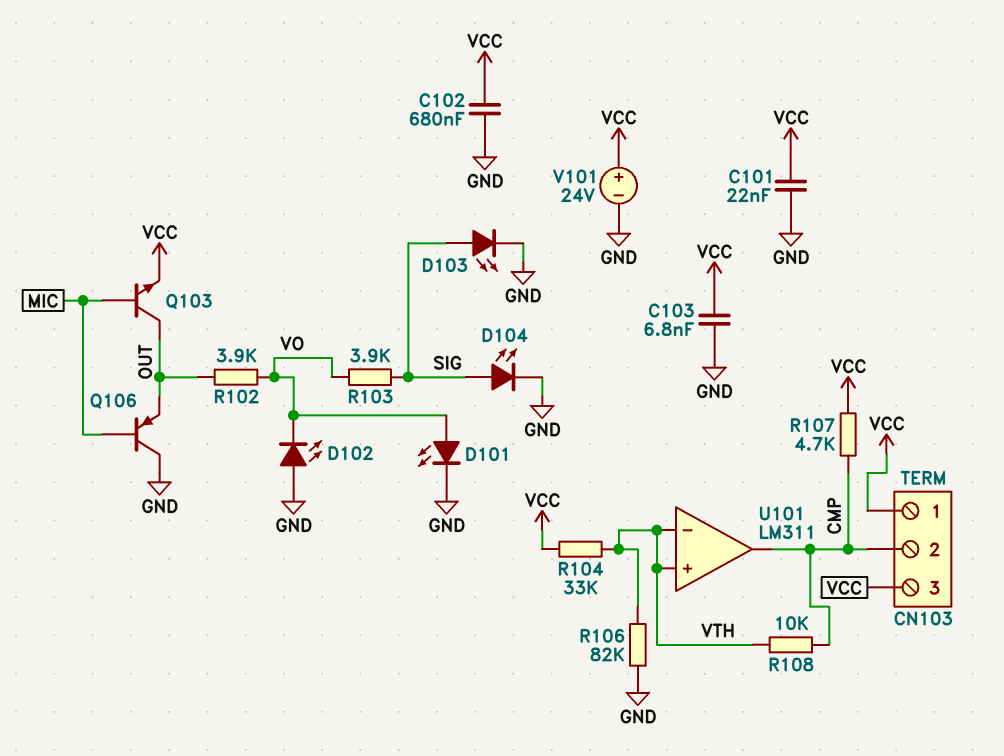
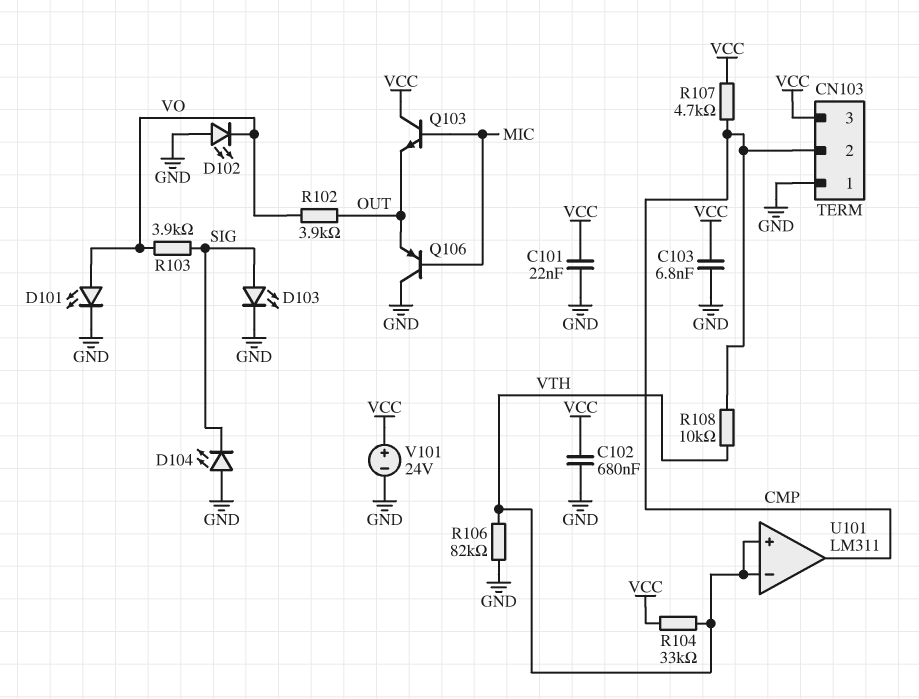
CN103 pin 1: VCC -> GND
D104: LED (A SIG, K GND) -> LED (A GND, K SIG)
Q103: NPN (B MIC, C OUT, E VCC) -> NPN (B MIC, C VCC, E OUT)

